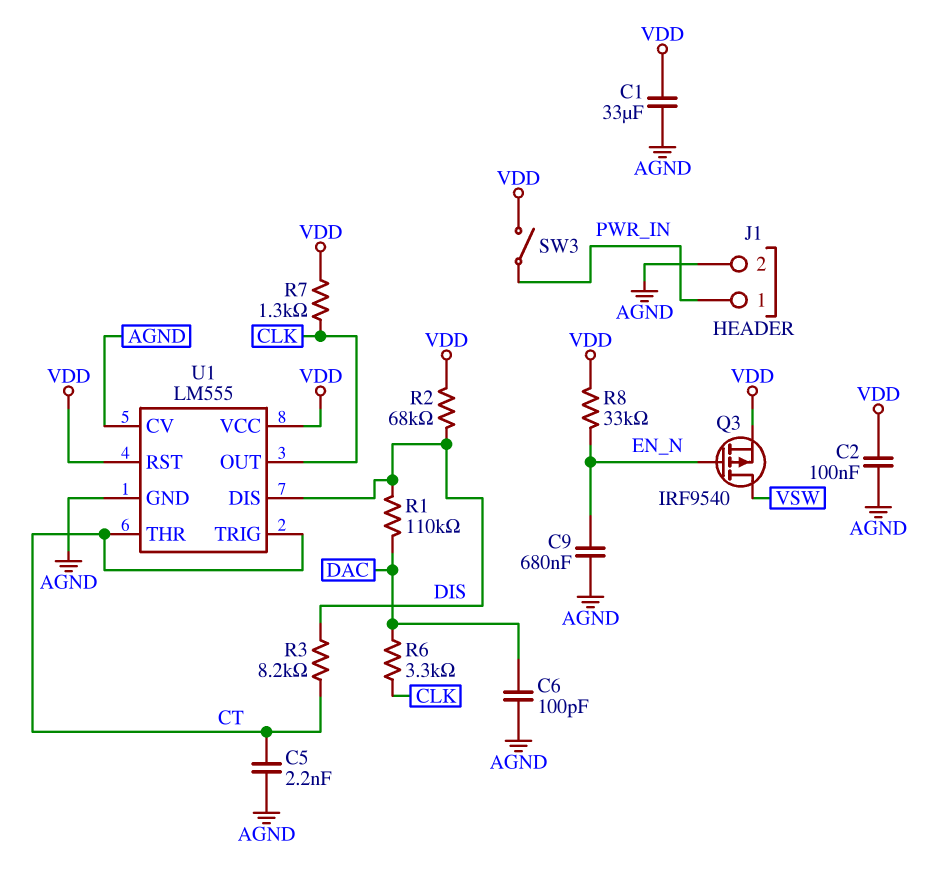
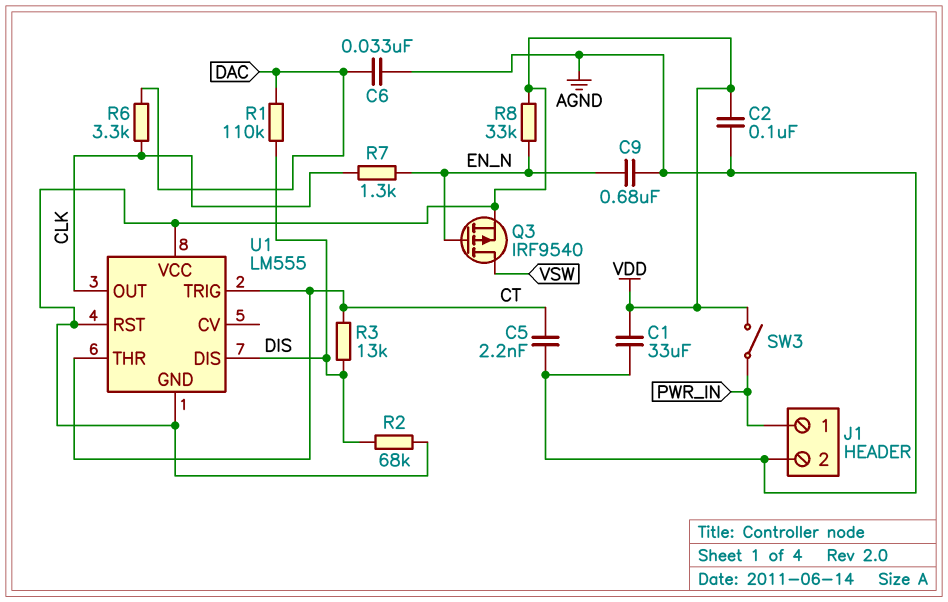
C6: 100pF (AGND, DAC) -> 33nF (AGND, DAC)
R3: 8.2k (CT, DIS) -> 13k (CT, DIS)
R7: 1.3k (CLK, VDD) -> 1.3k (CLK, EN_N)
U1 pin CV: AGND -> none
U1 pin GND: AGND -> VDD

